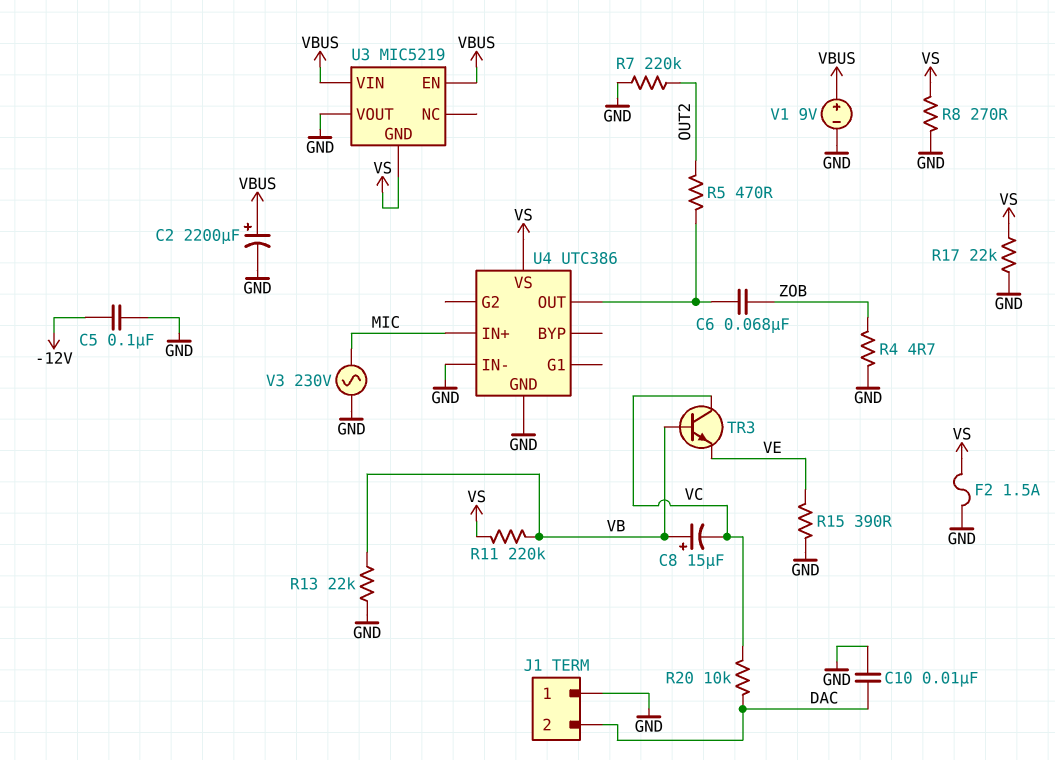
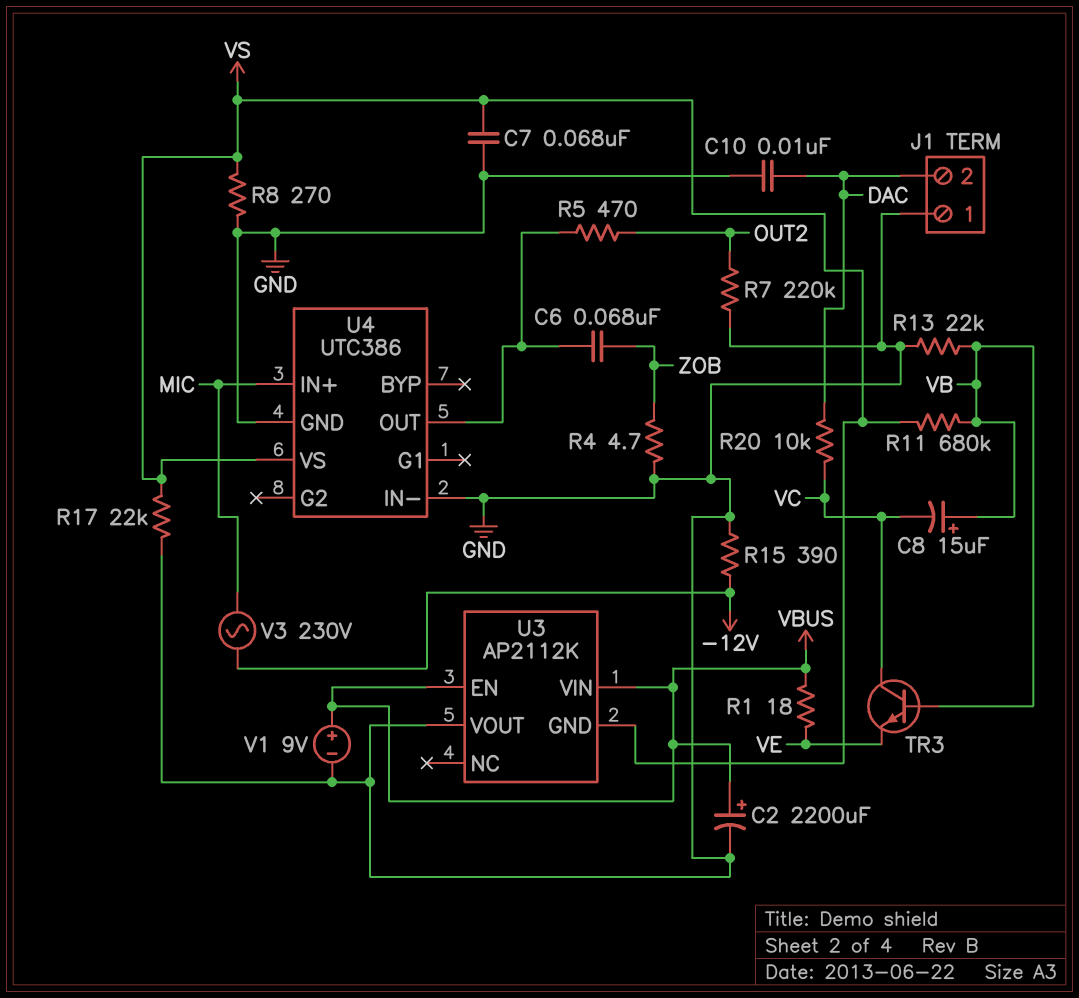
C5: 100nF (-12V, GND) -> none
C7: none -> 68nF (GND, VS)
F2: 1.5A (GND, VS) -> none
R1: none -> 18 (VBUS, VE)
R11: 220k (VB, VS) -> 680k (VB, VS)
R15: 390 (GND, VE) -> 390 (-12V, GND)
U3: MIC5219 -> AP2112K
V3: AC 230V (GND, MIC) -> AC 230V (-12V, MIC)

